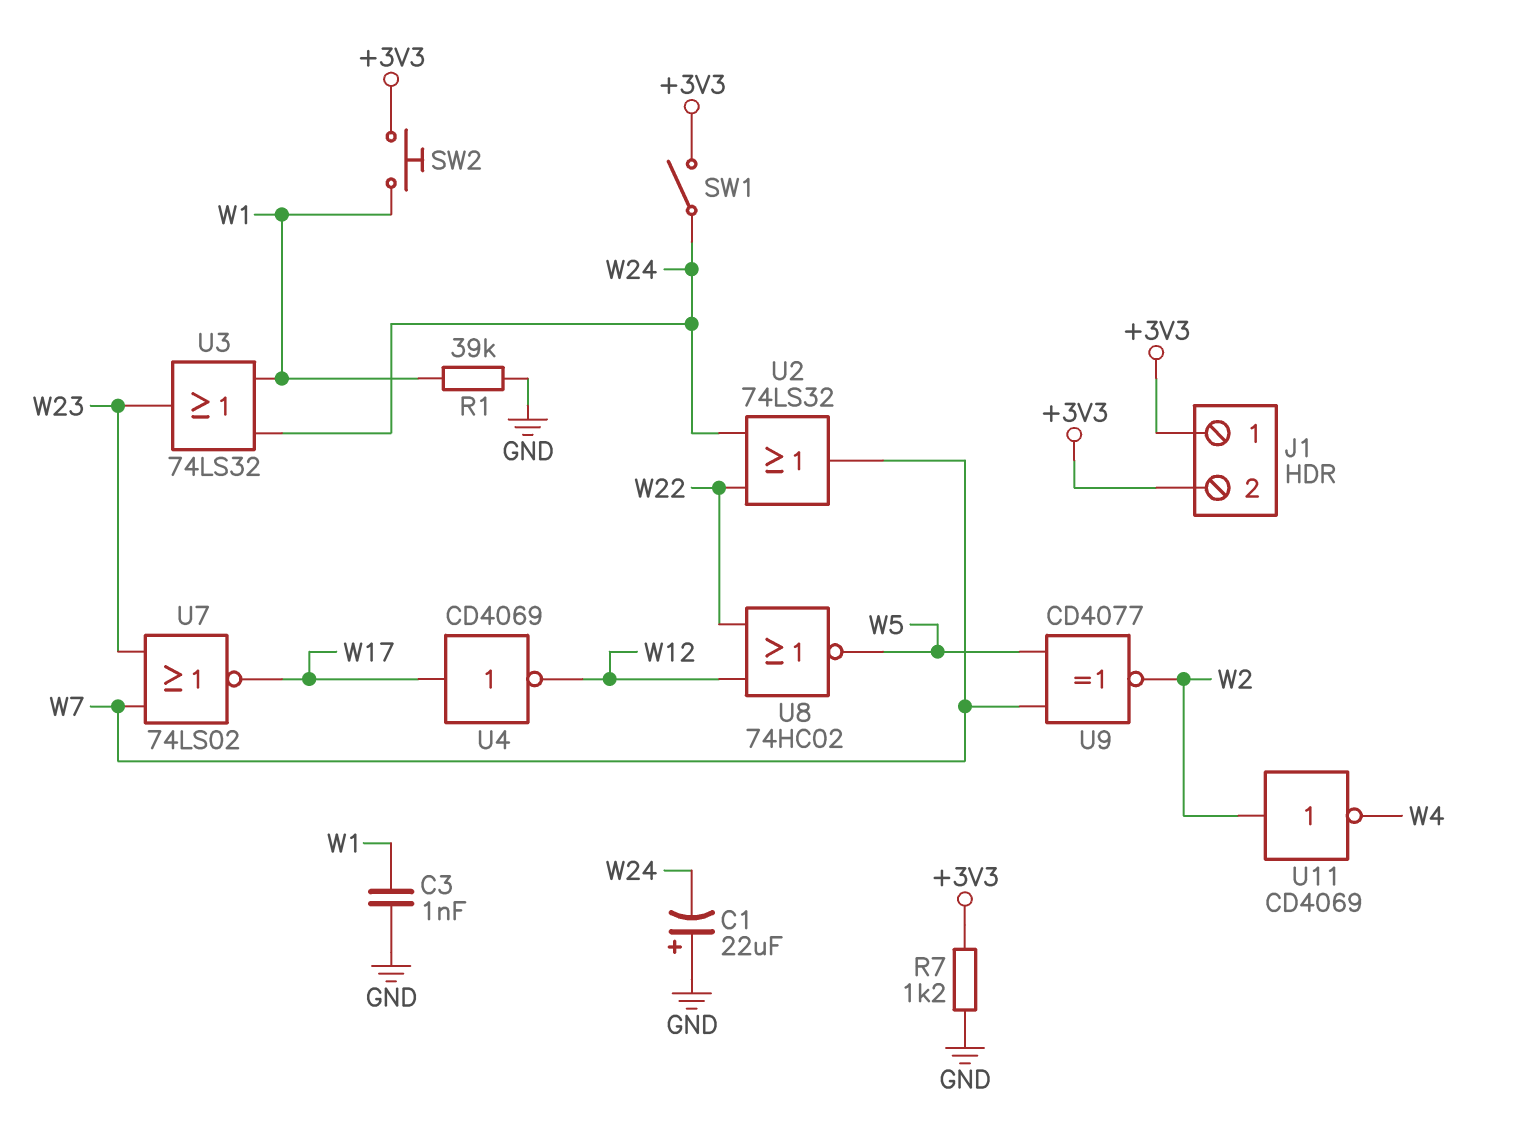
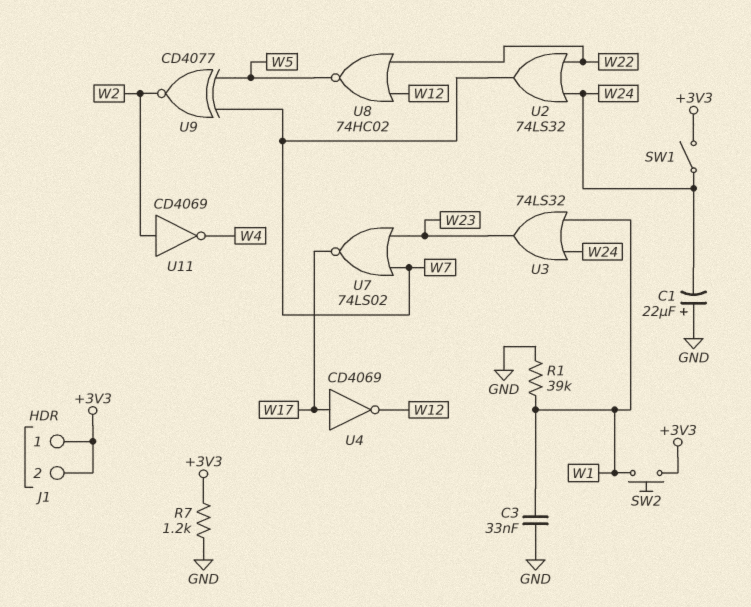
C3: 1nF (GND, W1) -> 33nF (GND, W1)

